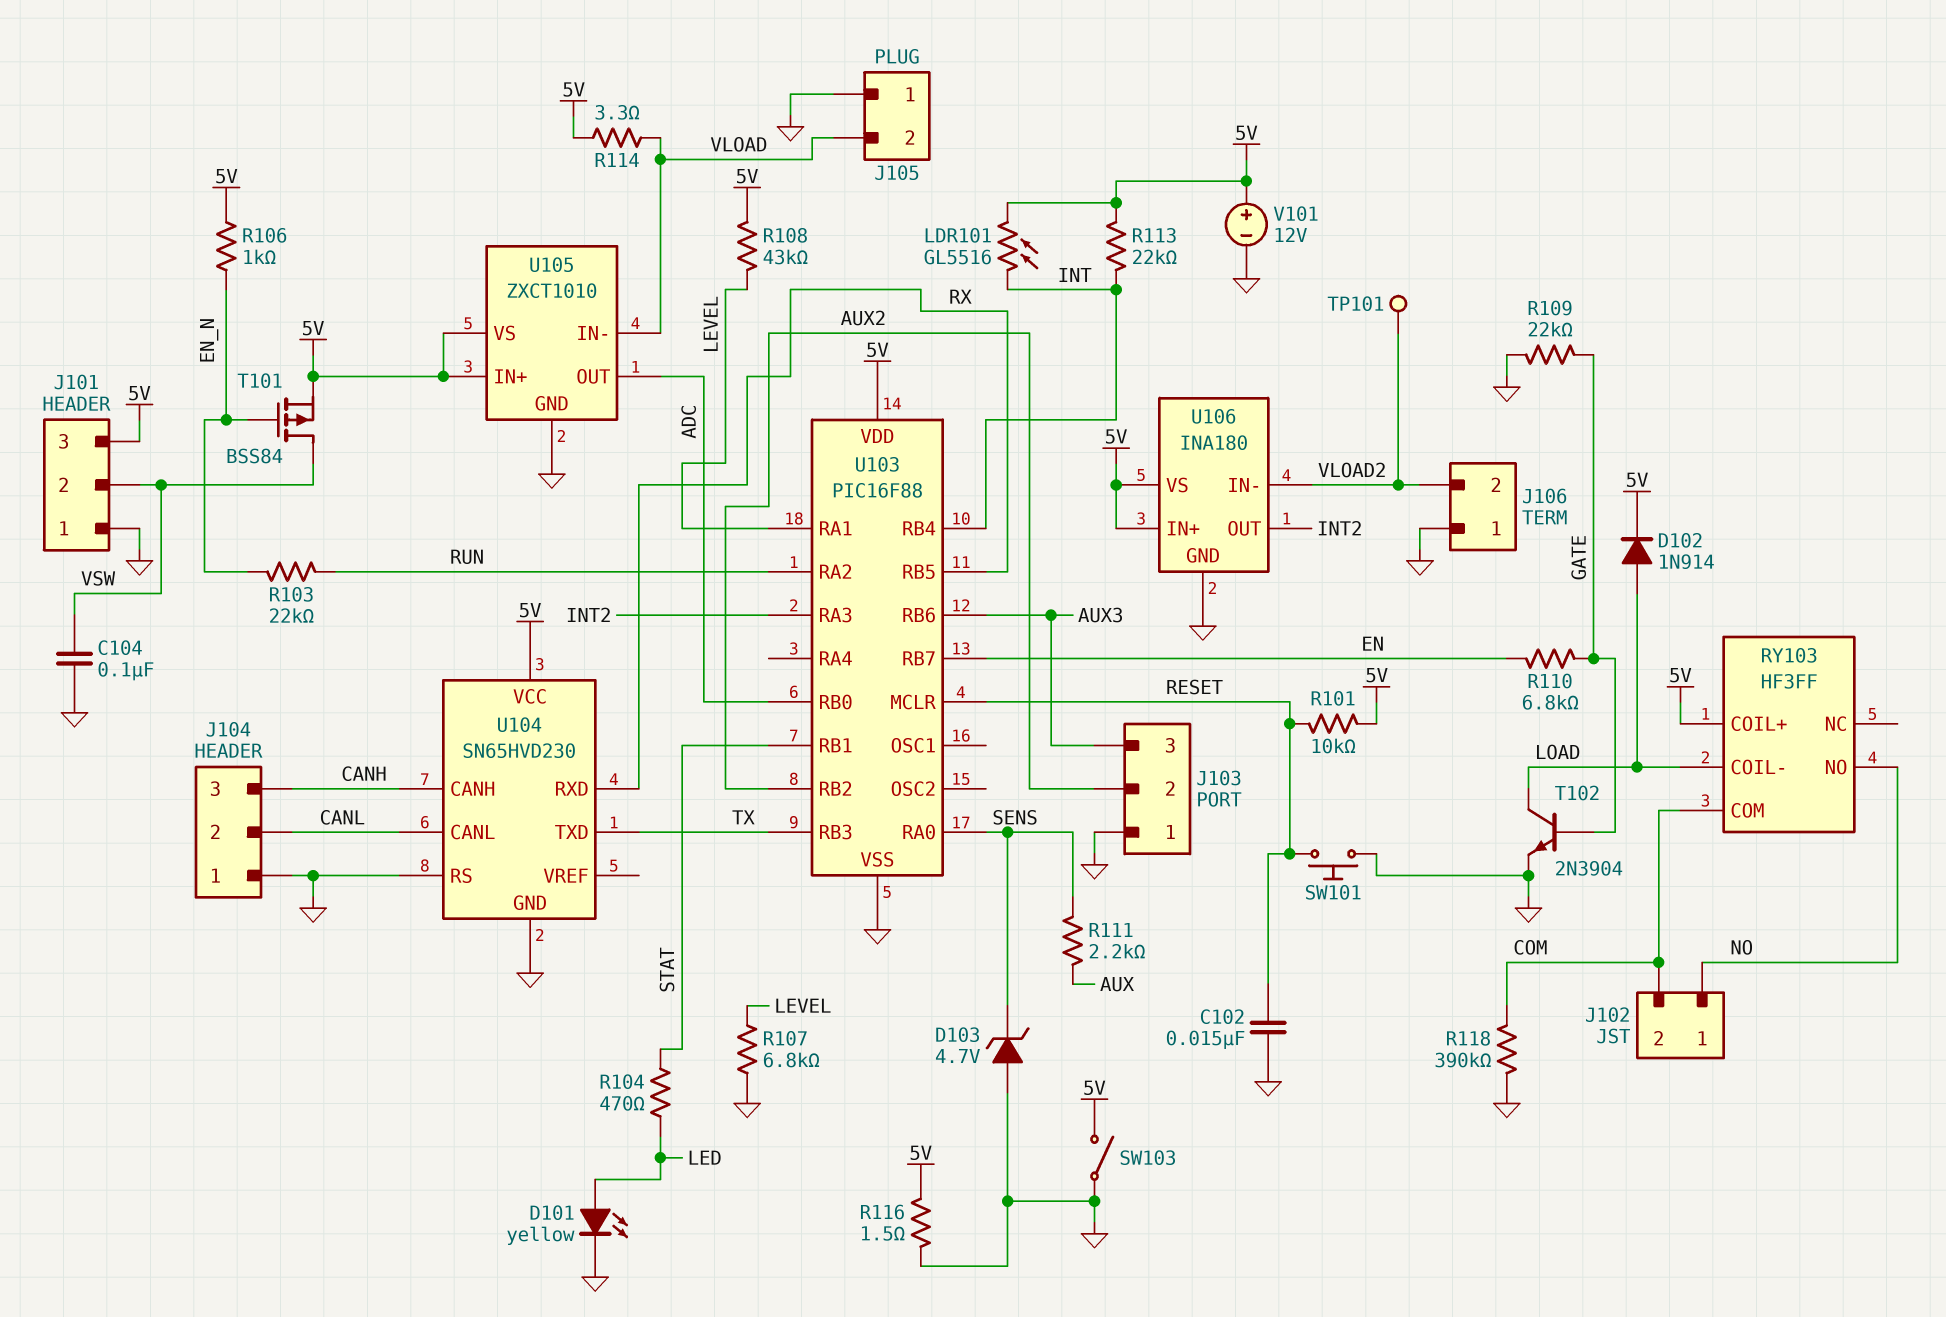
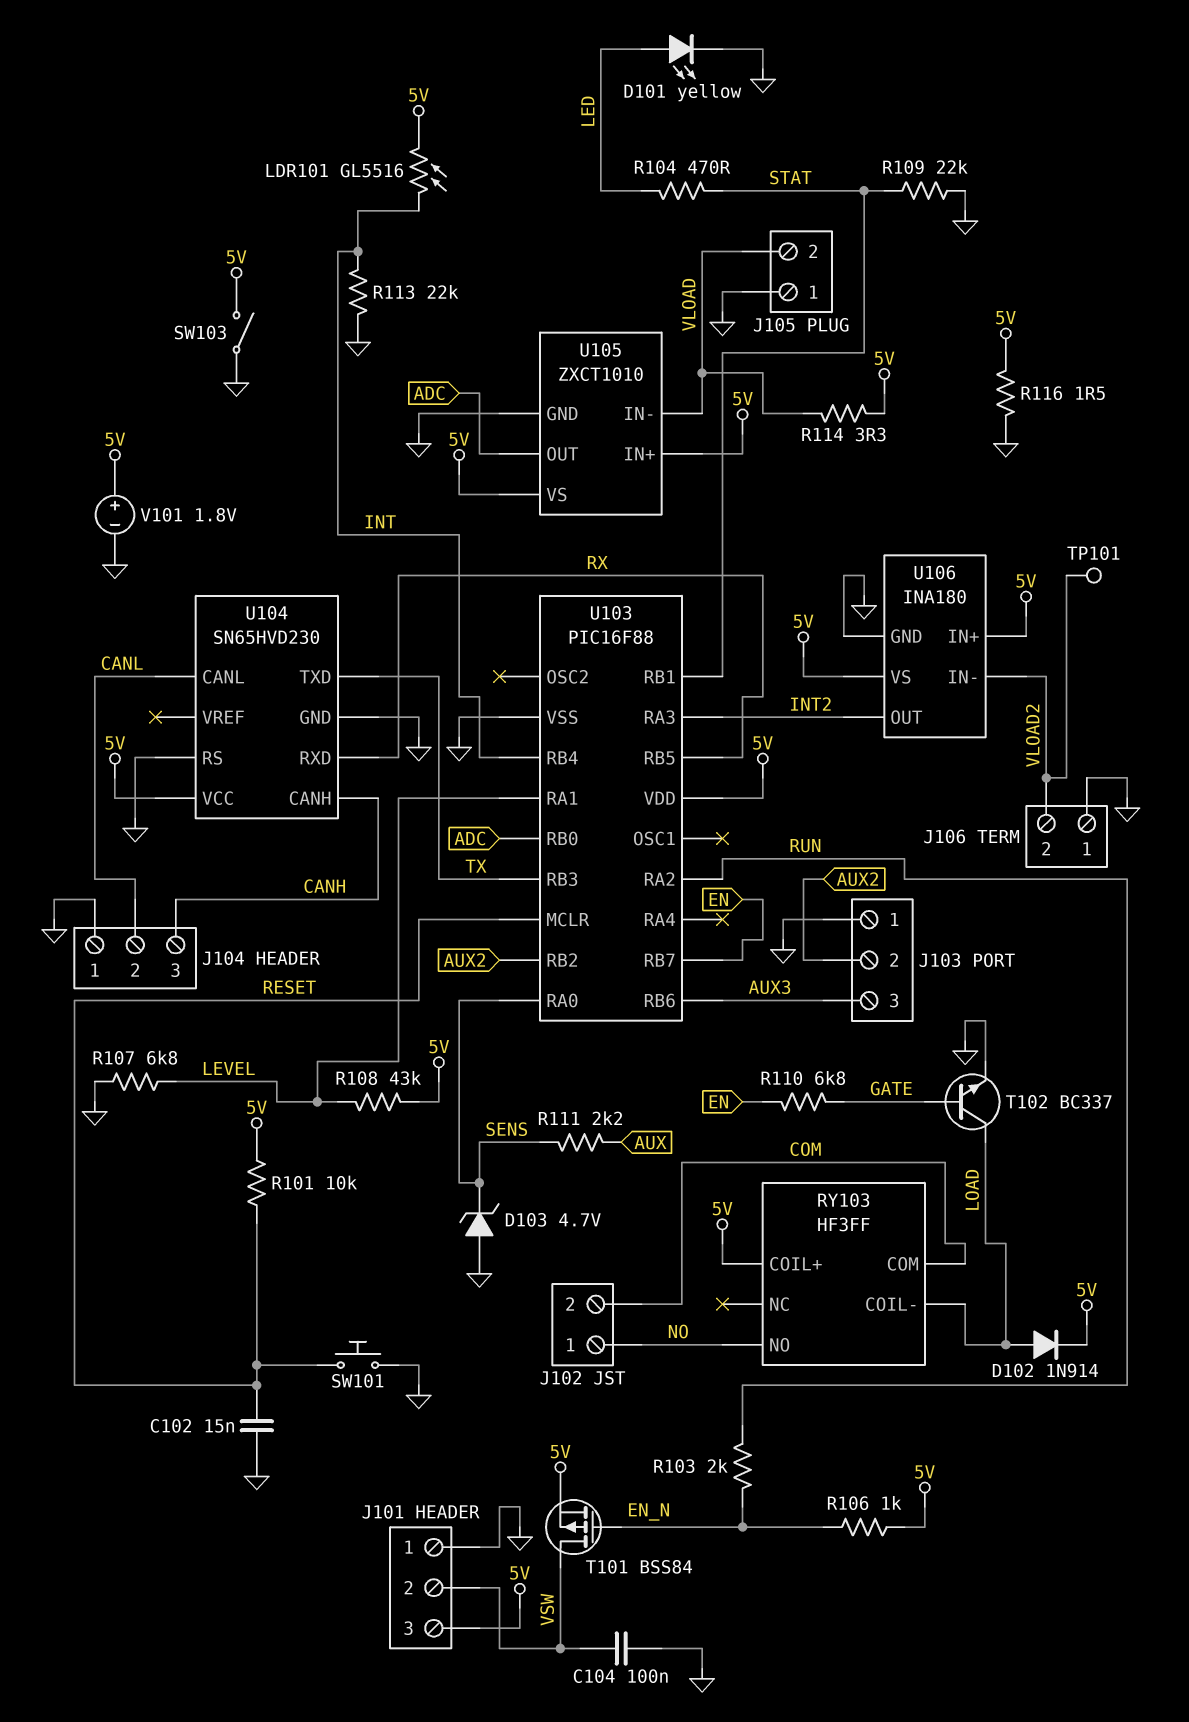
R103: 22k (EN_N, RUN) -> 2k (EN_N, RUN)
R109: 22k (GATE, GND) -> 22k (GND, STAT)
R113: 22k (5V, INT) -> 22k (GND, INT)
R118: 390k (COM, GND) -> none
T102: NPN 2N3904 (B GATE, C LOAD, E GND) -> NPN BC337 (B GATE, C LOAD, E GND)
V101: 12V (plus 5V, minus GND) -> 1.8V (plus 5V, minus GND)

